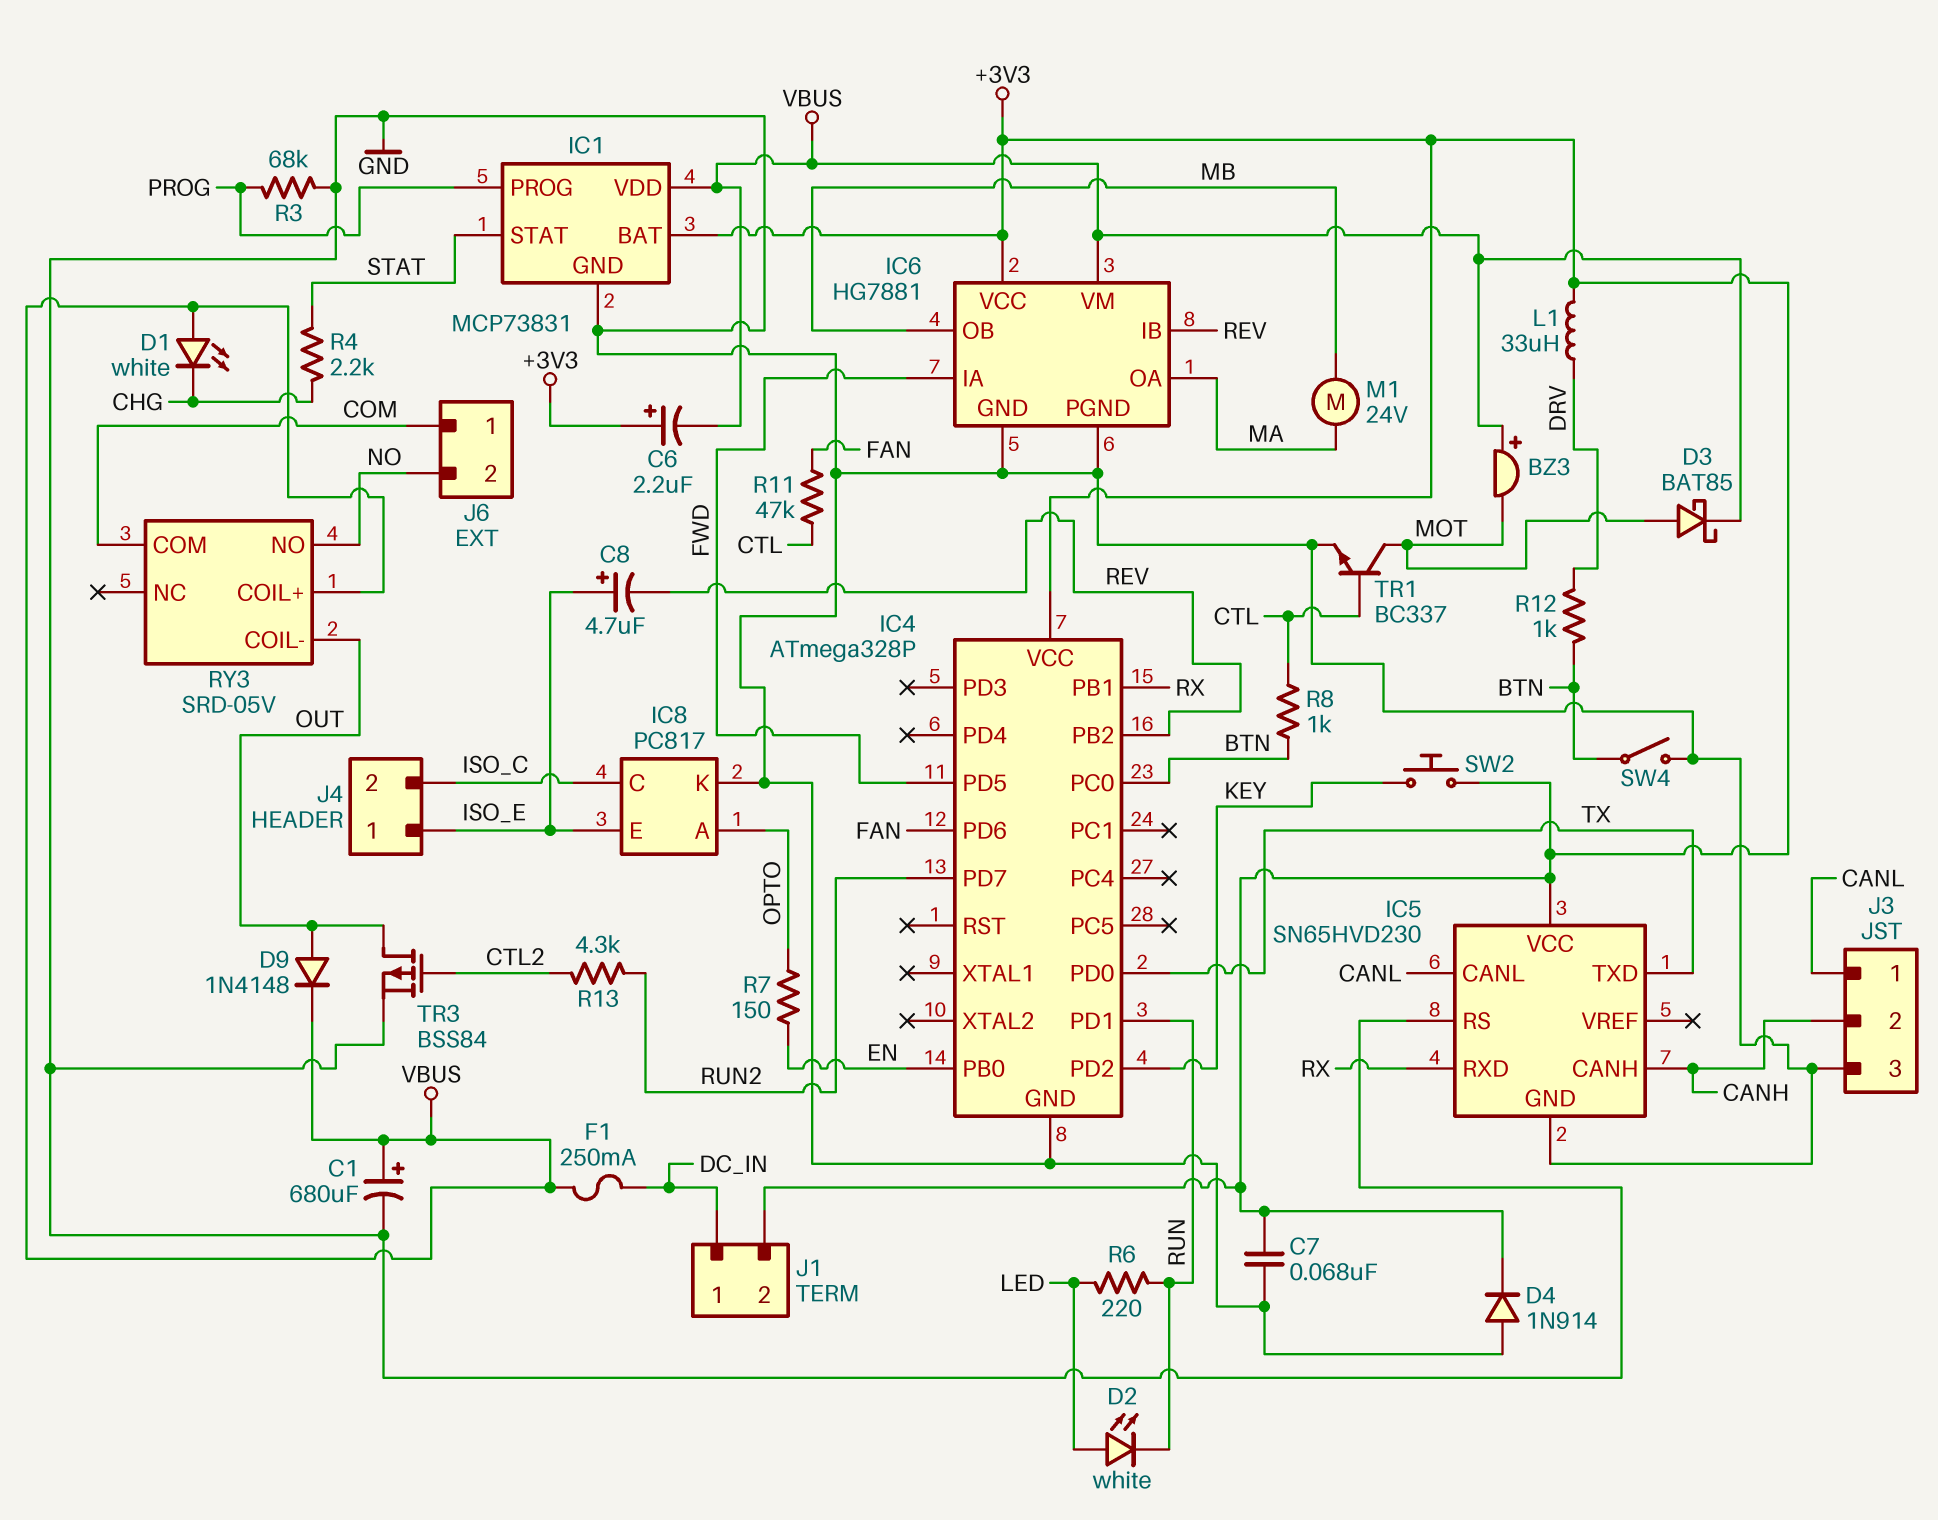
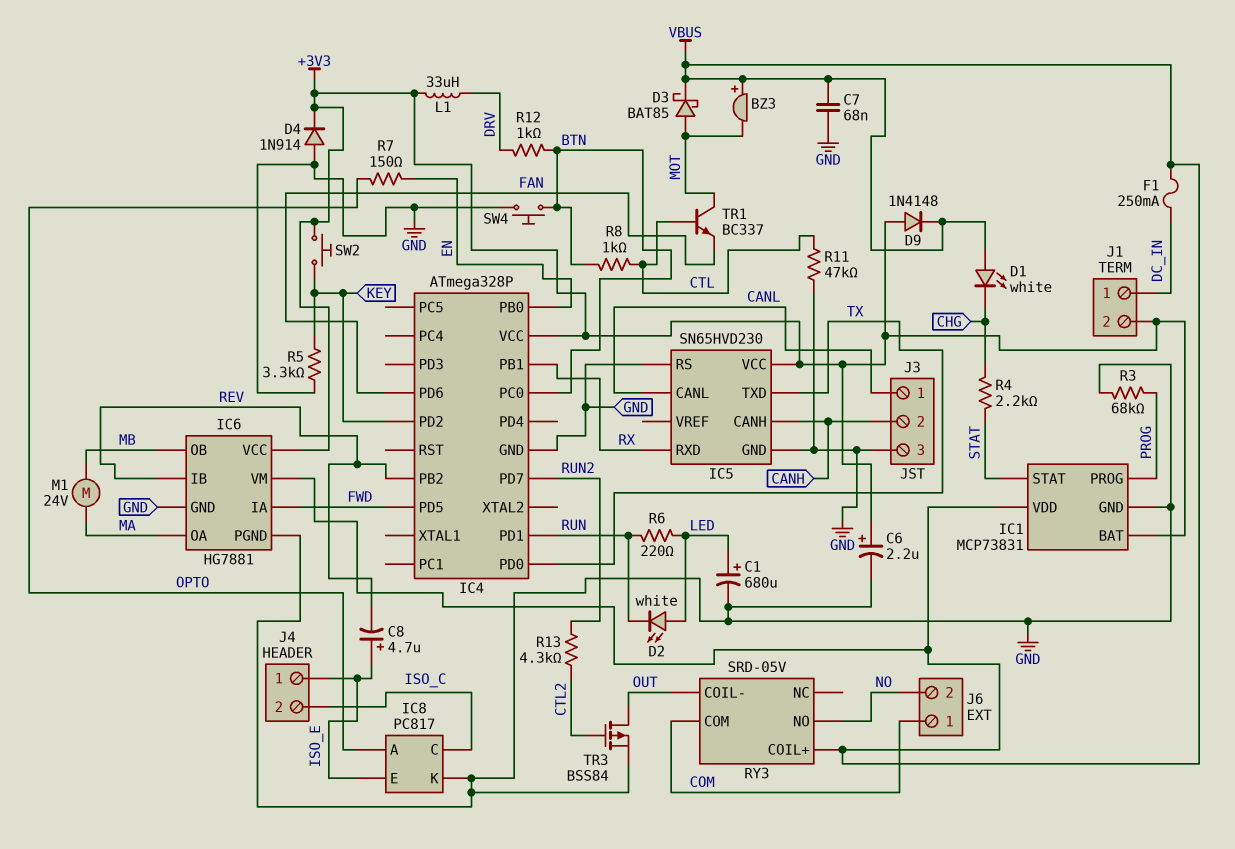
C1: 680uF (plus VBUS, minus GND) -> 680uF (plus LED, minus GND)
C6: 2.2uF (plus +3V3, minus VBUS) -> 2.2uF (plus +3V3, minus GND)
C7: 68nF (+3V3, GND) -> 68nF (GND, VBUS)
D9: diode 1N4148 (A OUT, K VBUS) -> diode 1N4148 (A +3V3, K VBUS)
R5: none -> 3.3k (GND, KEY)
R11: 47k (CTL, FAN) -> 47k (CTL, GND)
SW4: switch (BTN, GND) -> button (BTN, GND)
TR1: NPN BC337 (B CTL, C MOT, E GND) -> NPN BC337 (B CTL, C MOT, E FAN)

